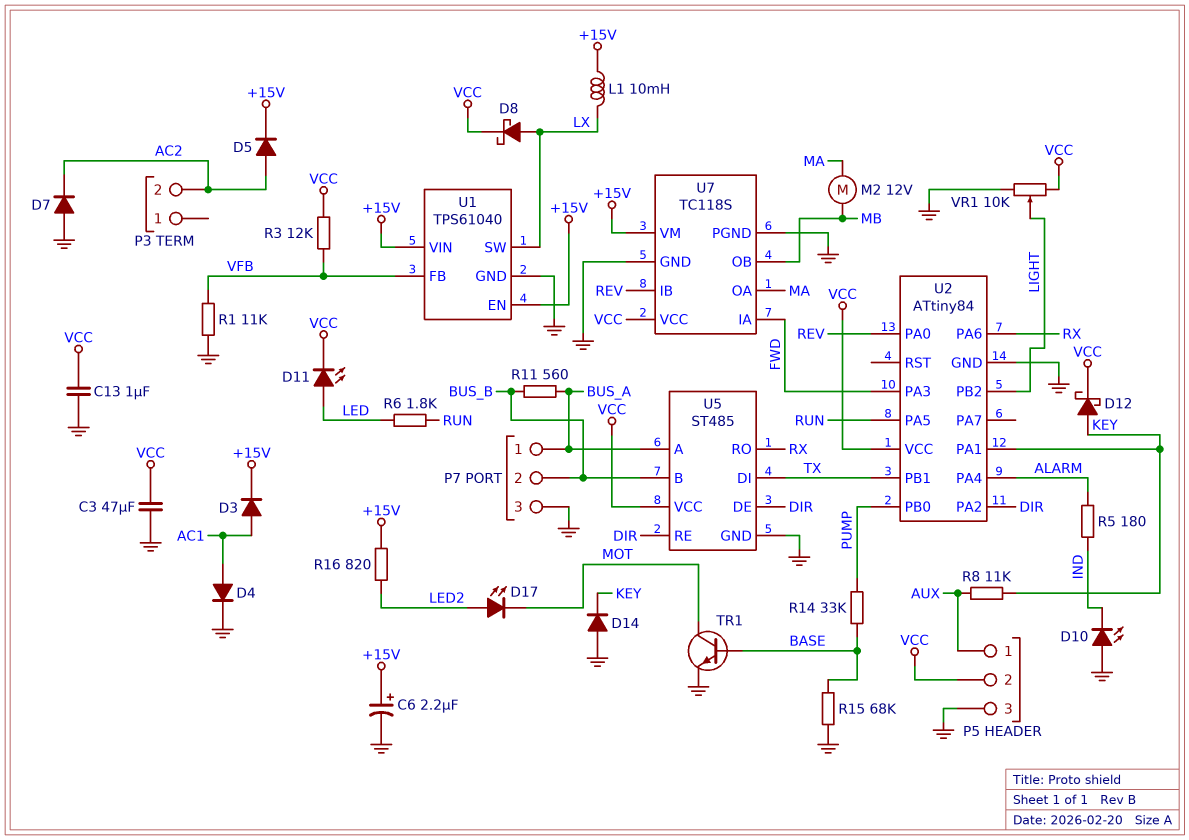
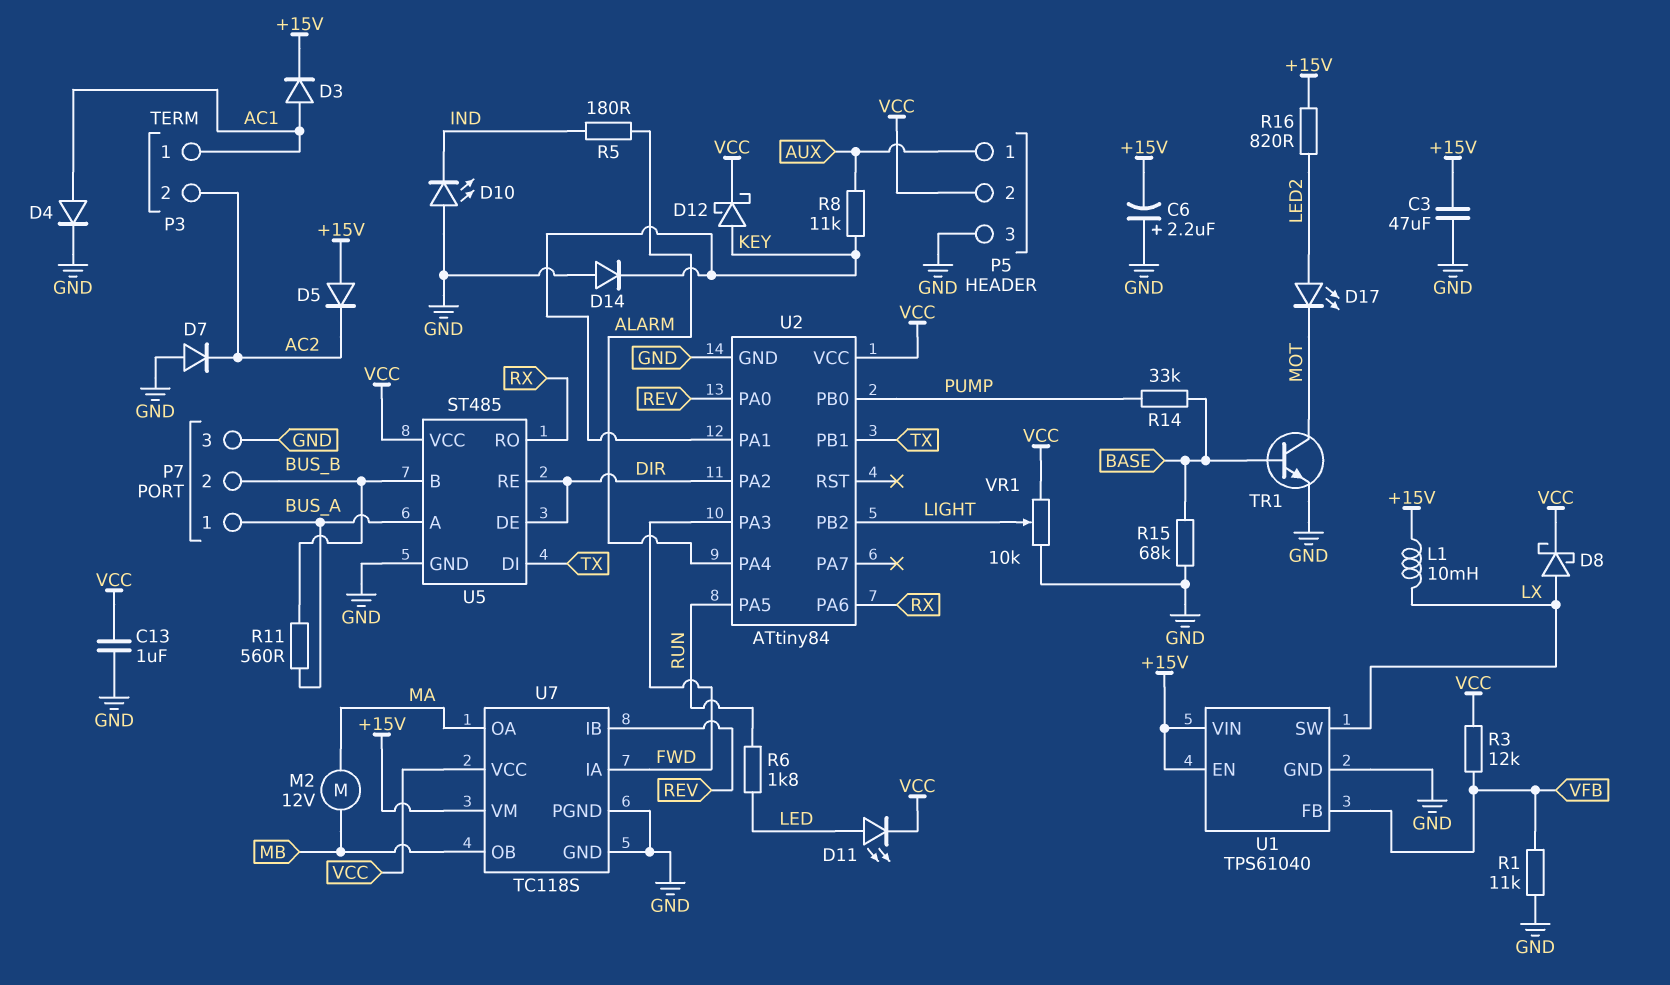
C3: 47uF (GND, VCC) -> 47uF (+15V, GND)
C6: 2.2uF (plus +15V, minus GND) -> 2.2uF (plus GND, minus +15V)
D5: diode (A AC2, K +15V) -> diode (A +15V, K AC2)
P3 pin 1: none -> AC1

